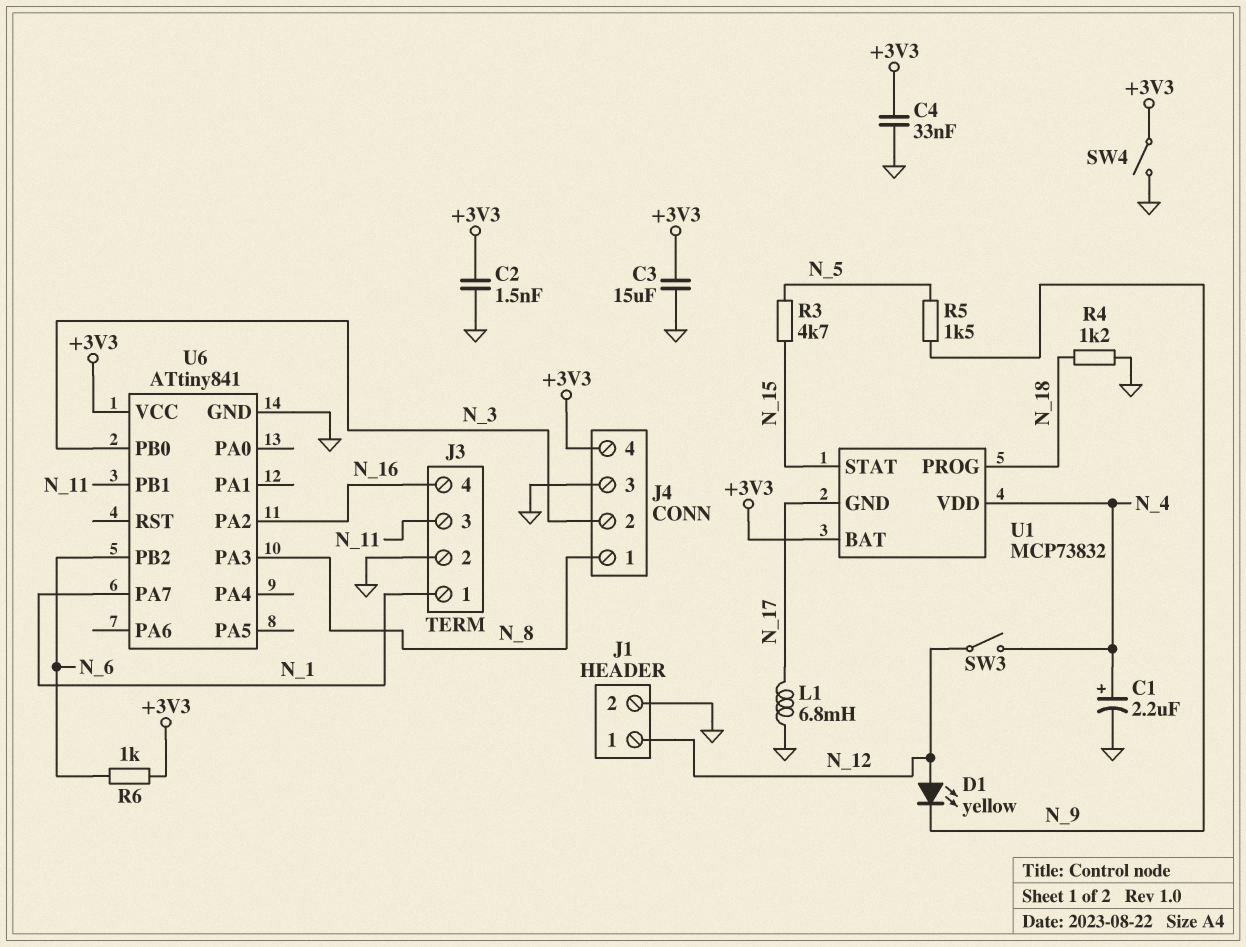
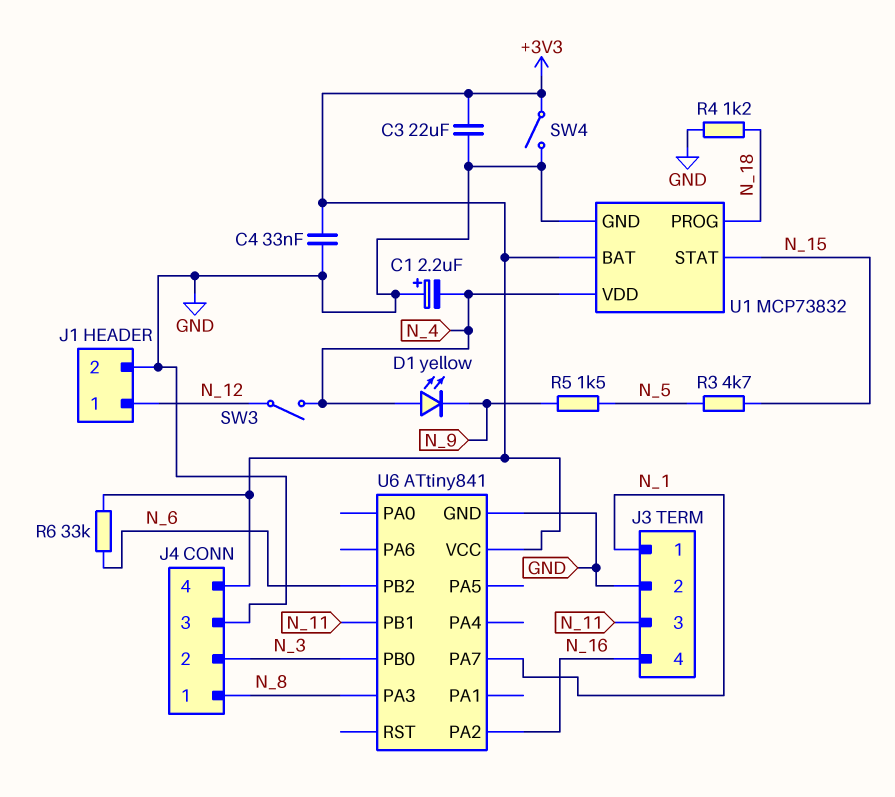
C1: 2.2uF (plus N_4, minus GND) -> 2.2uF (plus GND, minus N_4)
C2: 1.5nF (+3V3, GND) -> none
C3: 15uF (+3V3, GND) -> 22uF (+3V3, GND)
D1: LED yellow (A N_12, K N_9) -> LED yellow (A N_4, K N_9)
L1: 6.8mH (GND, N_17) -> none
R6: 1k (+3V3, N_6) -> 33k (+3V3, N_6)
U1 pin GND: N_17 -> GND

